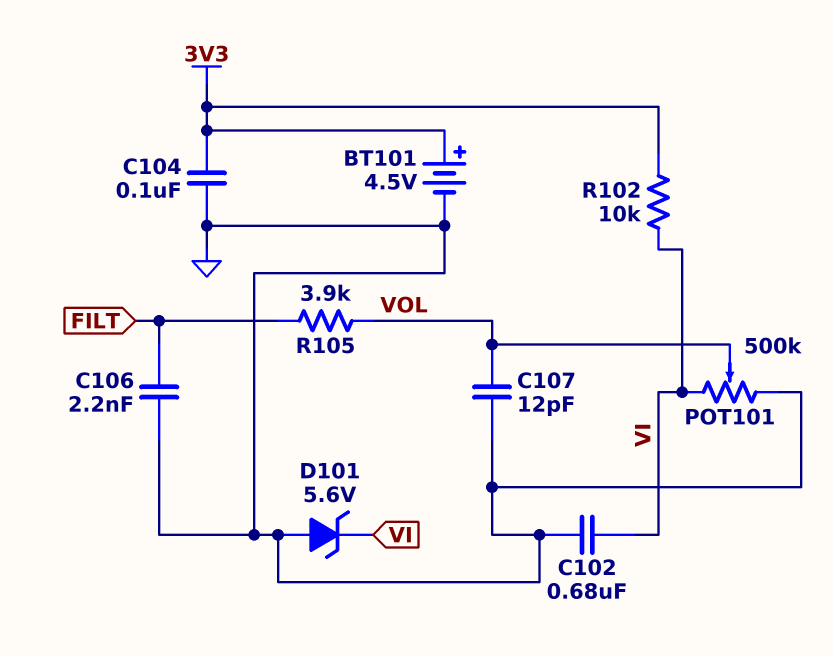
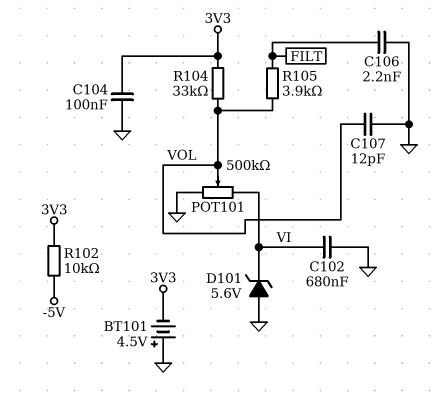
BT101: 4.5V (plus 3V3, minus GND) -> 4.5V (plus GND, minus 3V3)
R102: 10k (3V3, VI) -> 10k (-5V, 3V3)
R104: none -> 33k (3V3, VOL)

